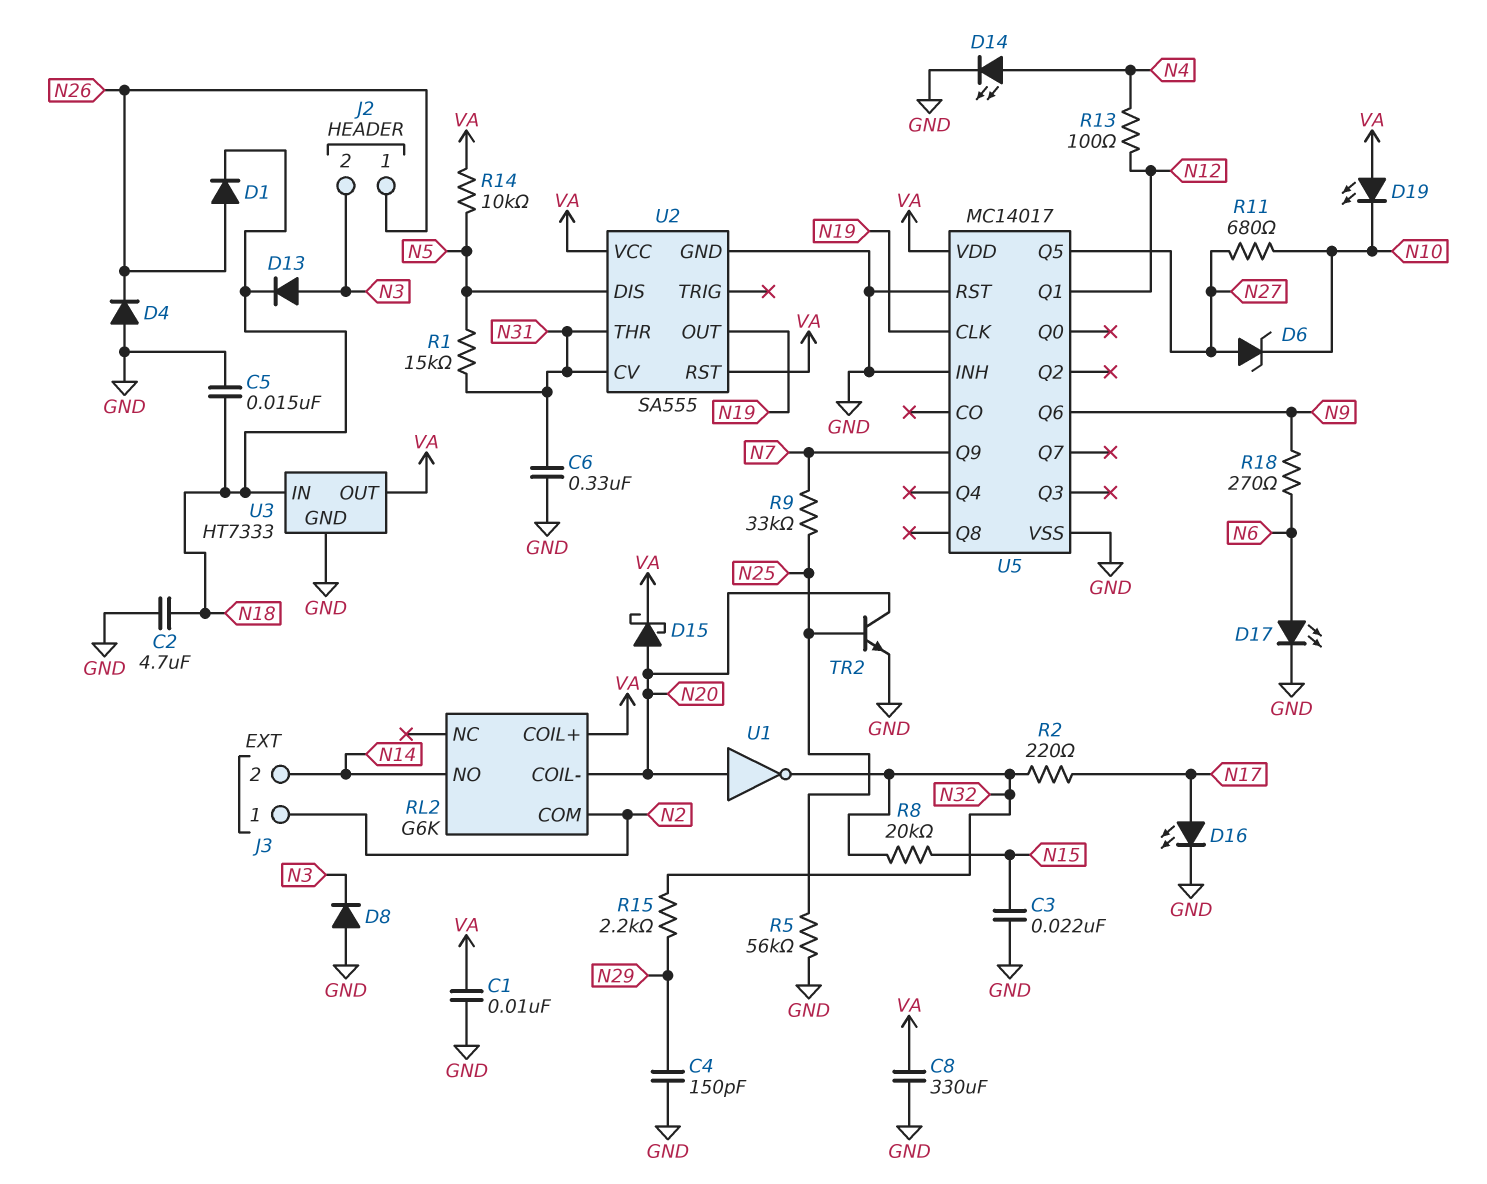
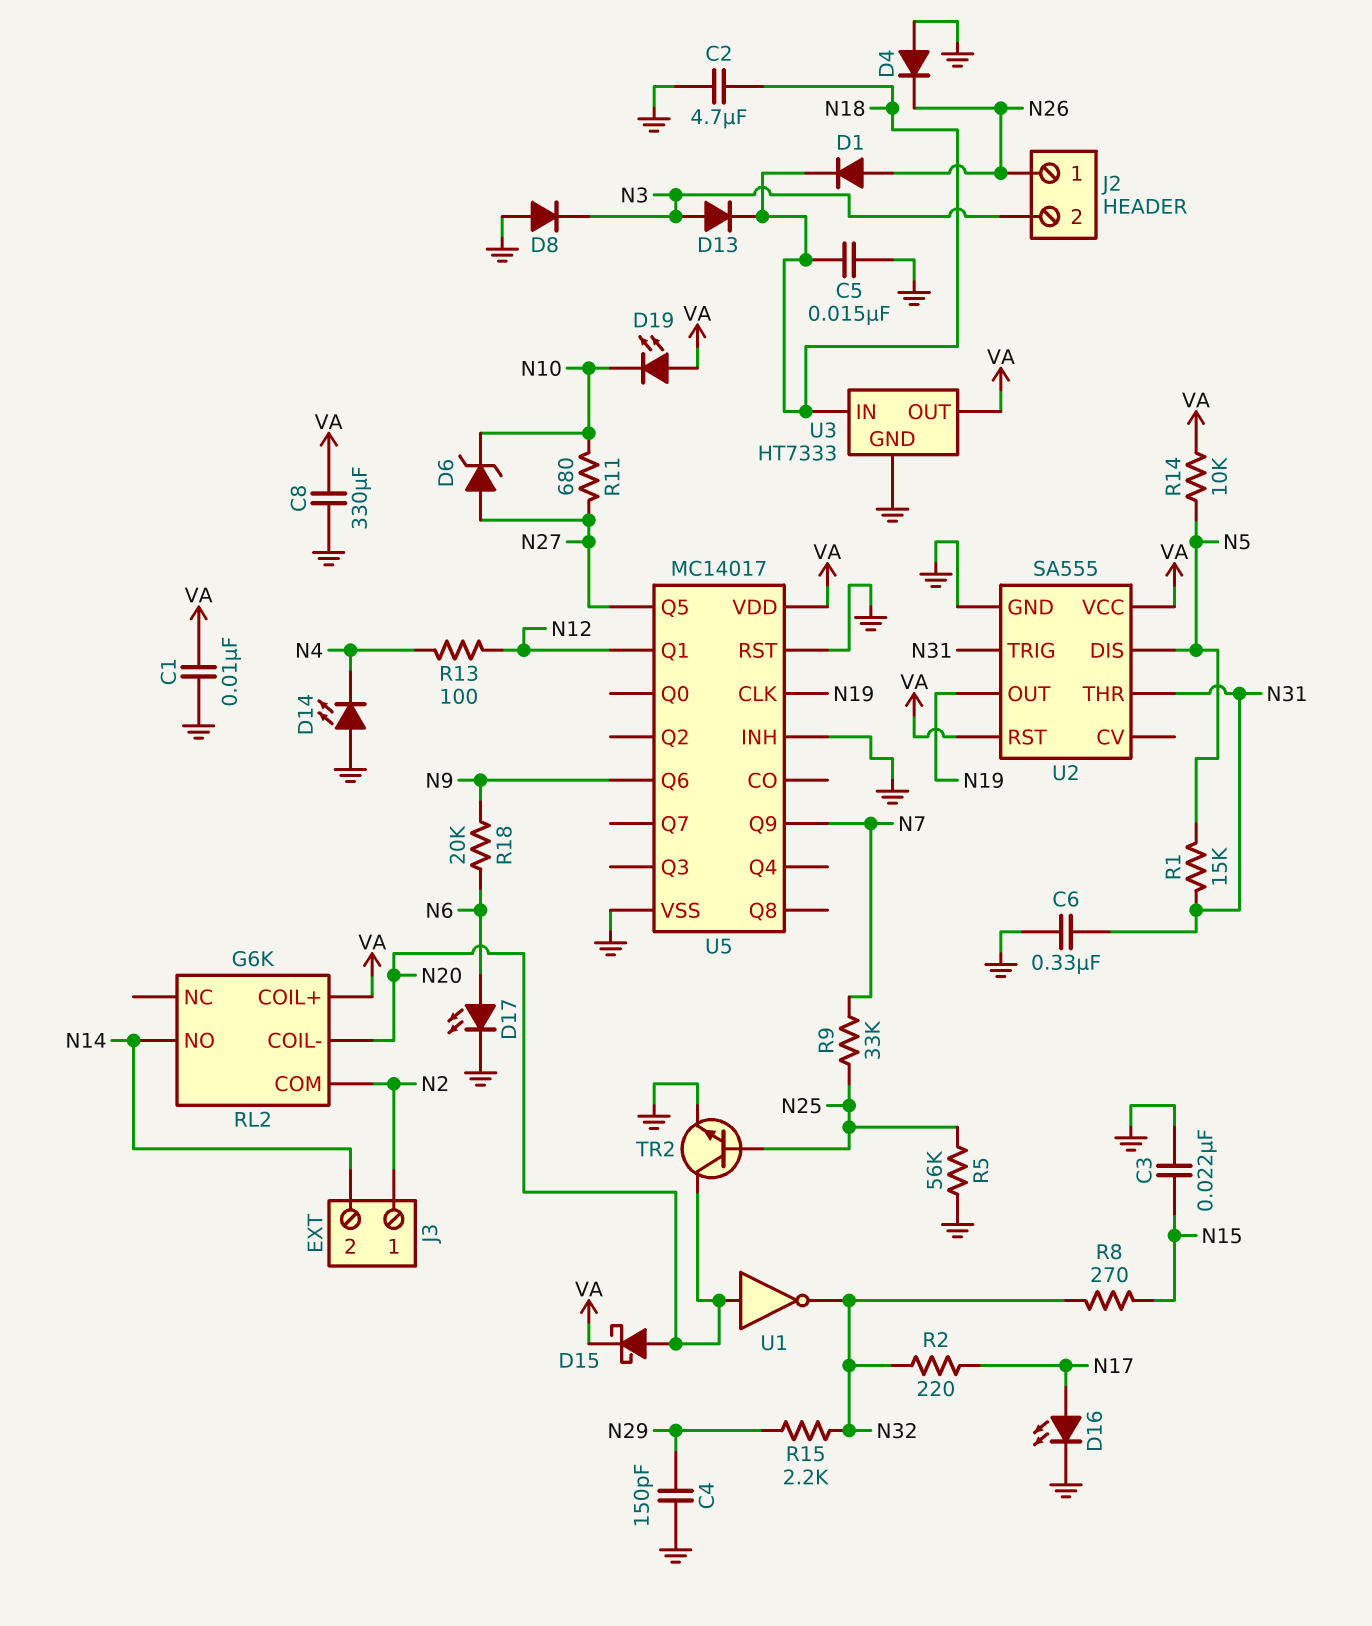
D14: LED (A N4, K GND) -> LED (A GND, K N4)
R8: 20k (N15, N32) -> 270 (N15, N32)
R18: 270 (N6, N9) -> 20k (N6, N9)
U2 pin CV: N31 -> none
U2 pin TRIG: none -> N31

